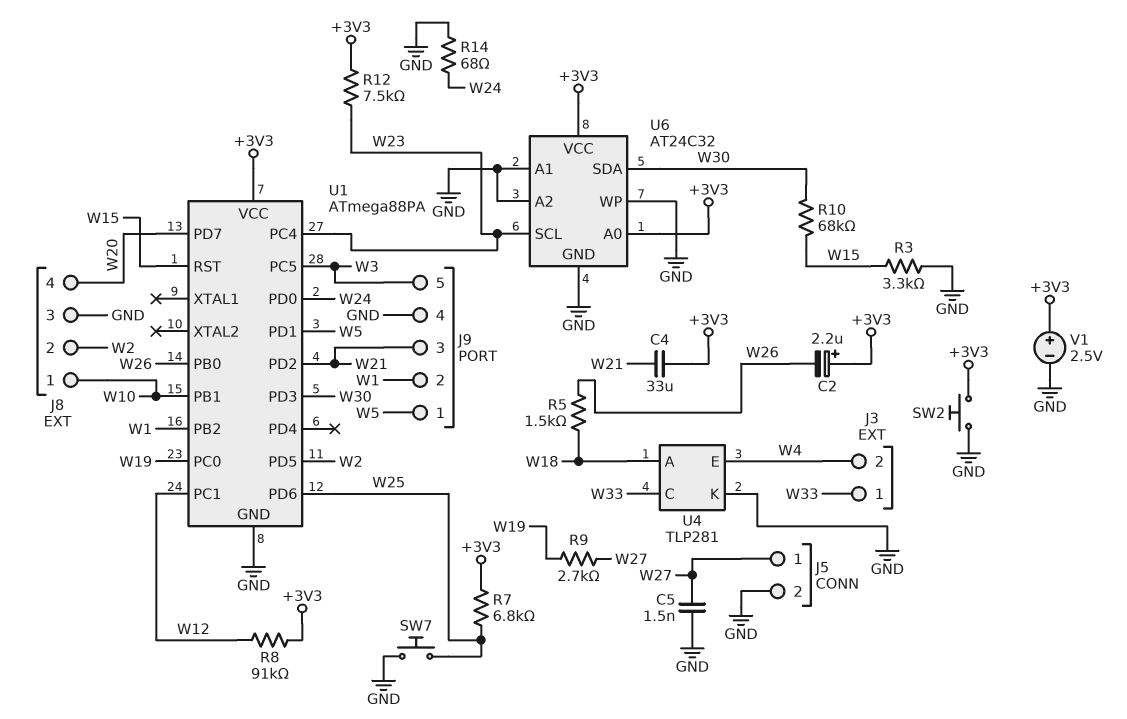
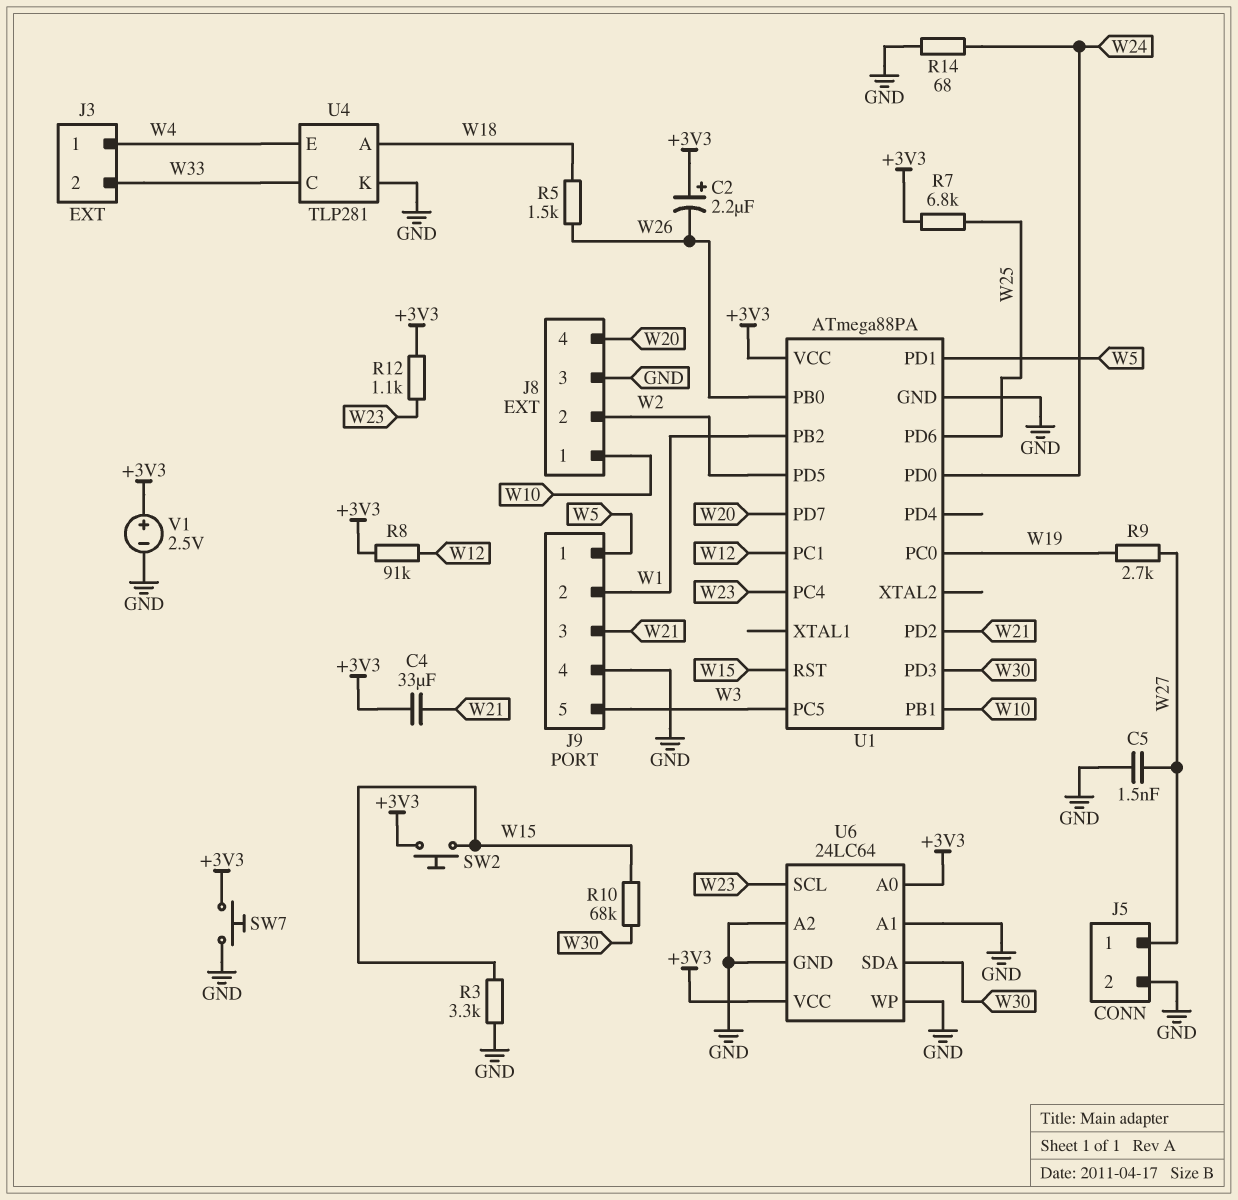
J3 pin 1: W33 -> W4
J3 pin 2: W4 -> W33
R12: 7.5k (+3V3, W23) -> 1.1k (+3V3, W23)
SW2: button (+3V3, GND) -> button (+3V3, W15)
SW7: button (GND, W25) -> button (+3V3, GND)
U6: AT24C32 -> 24LC64

